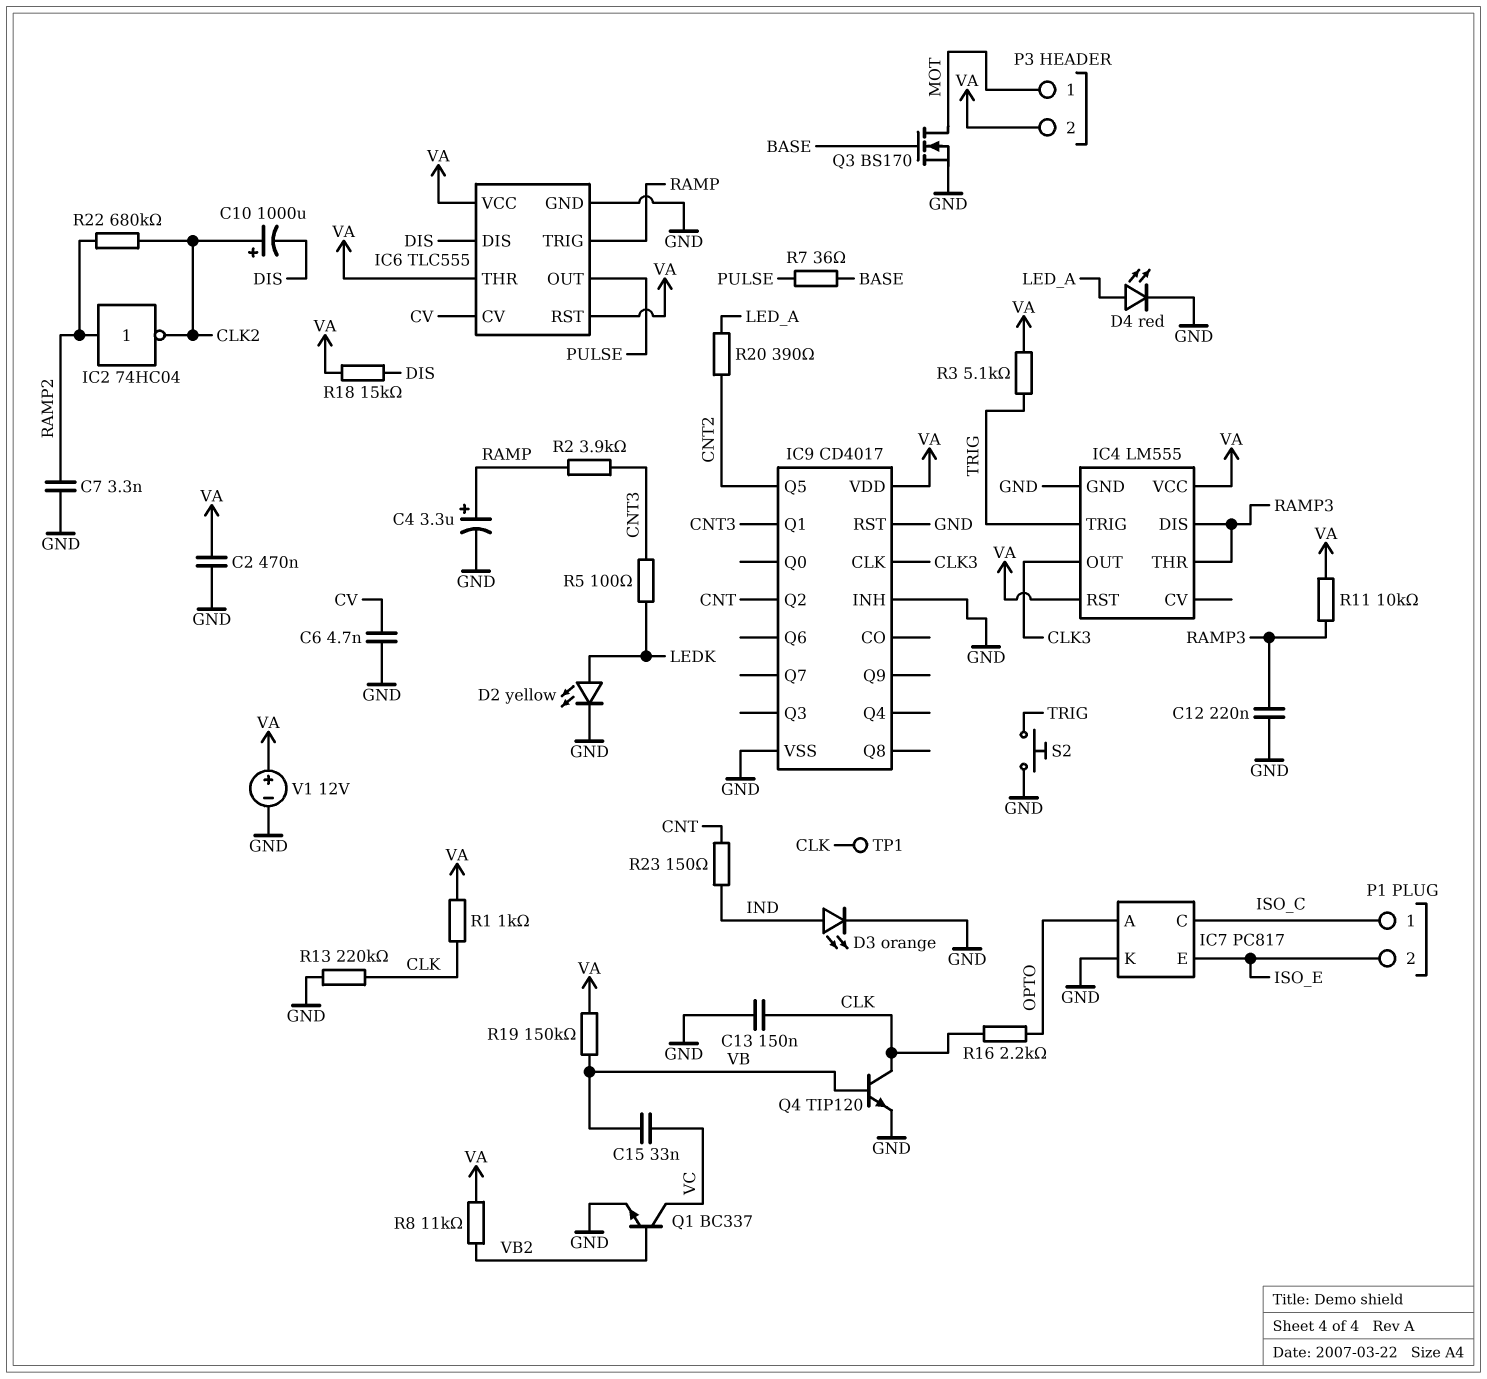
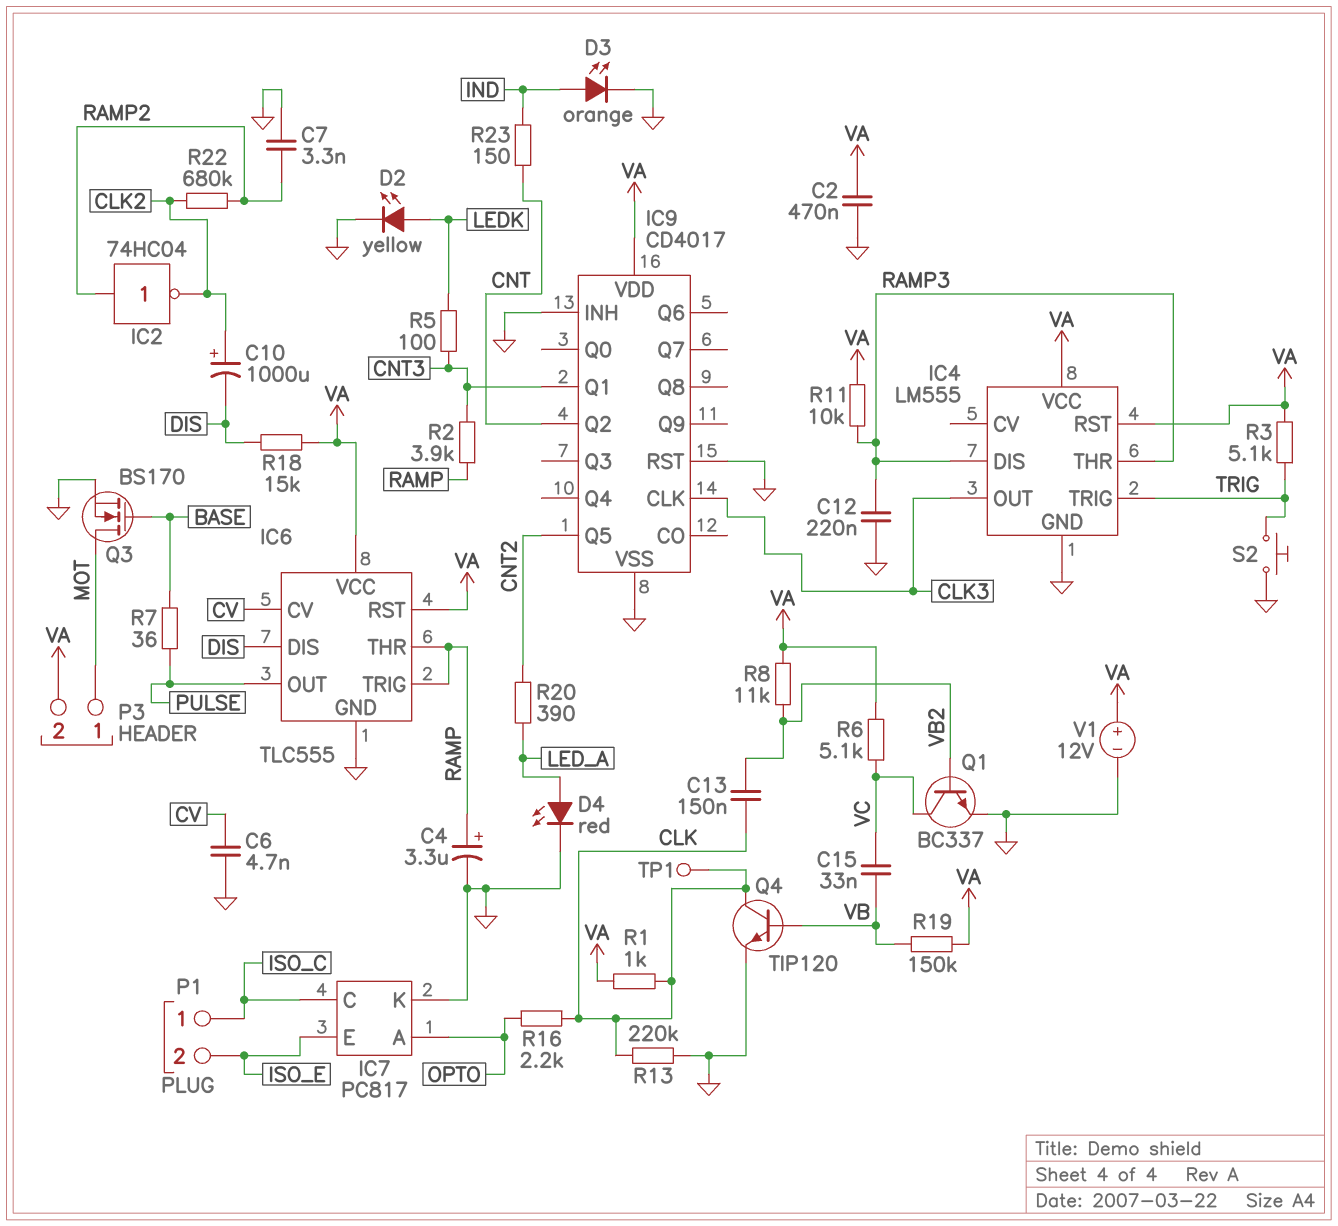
C13: 150nF (CLK, GND) -> 150nF (CLK, VB2)
IC6 pin THR: VA -> RAMP
R6: none -> 5.1k (VA, VC)

